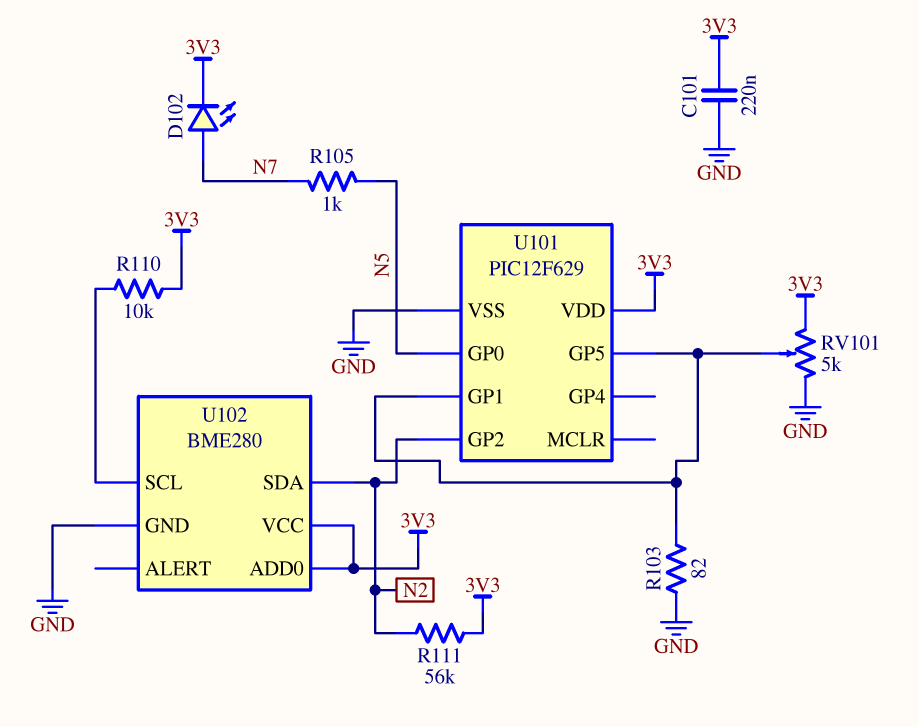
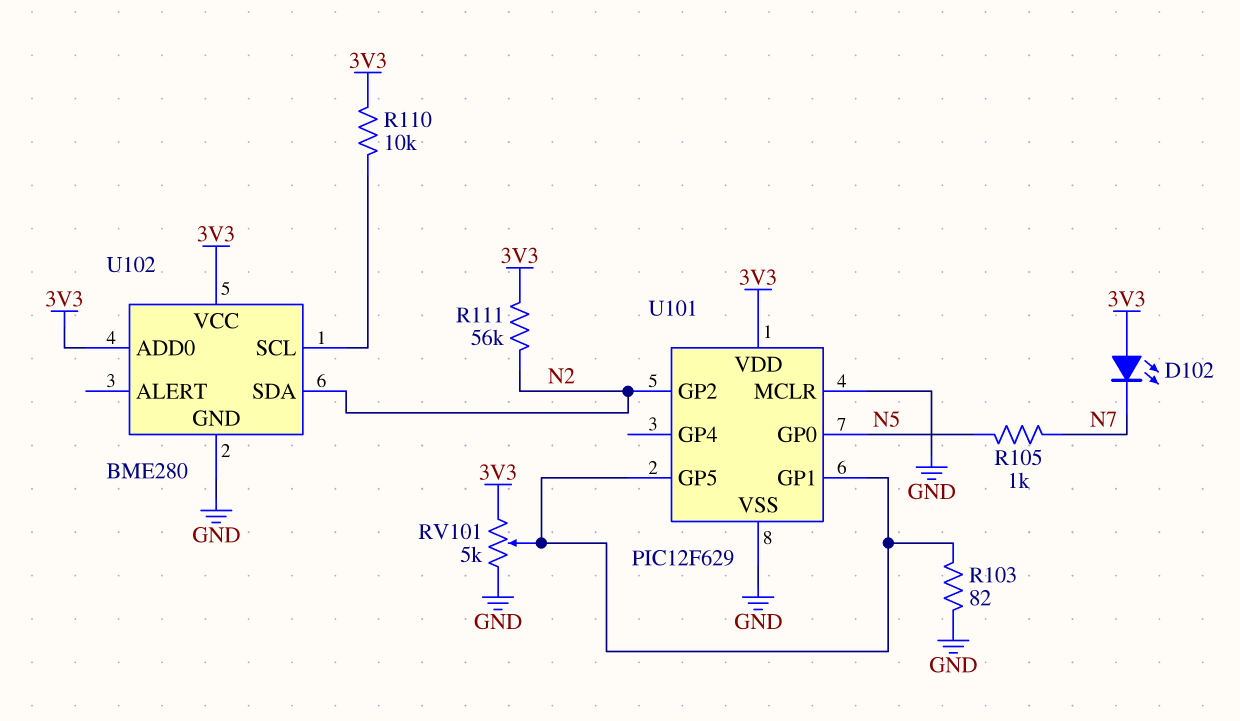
C101: 220nF (3V3, GND) -> none
D102: LED (A N7, K 3V3) -> LED (A 3V3, K N7)
U101 pin MCLR: none -> GND

